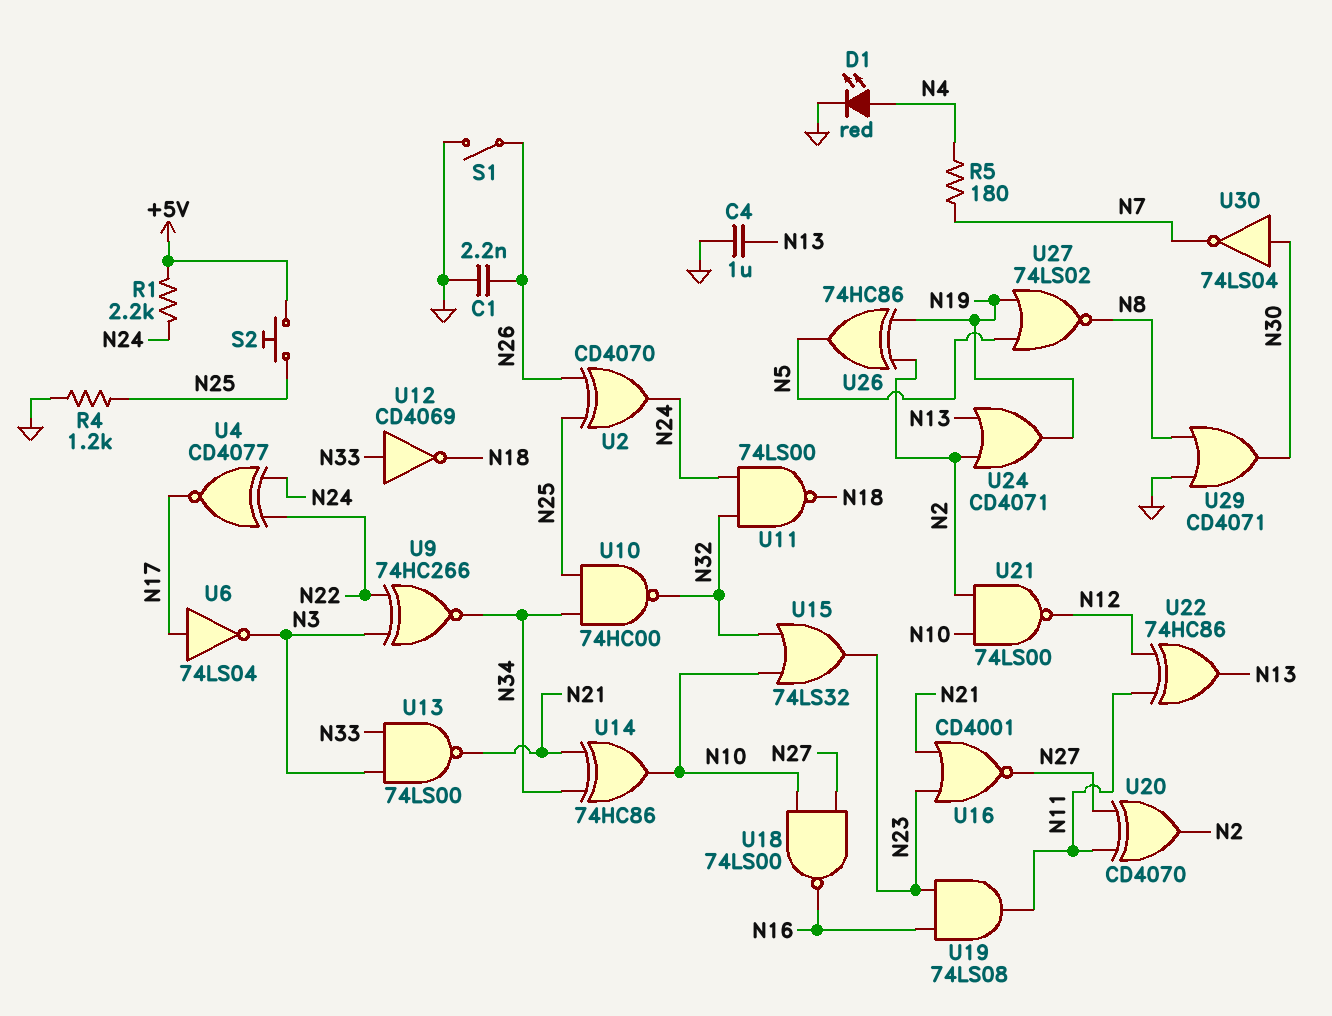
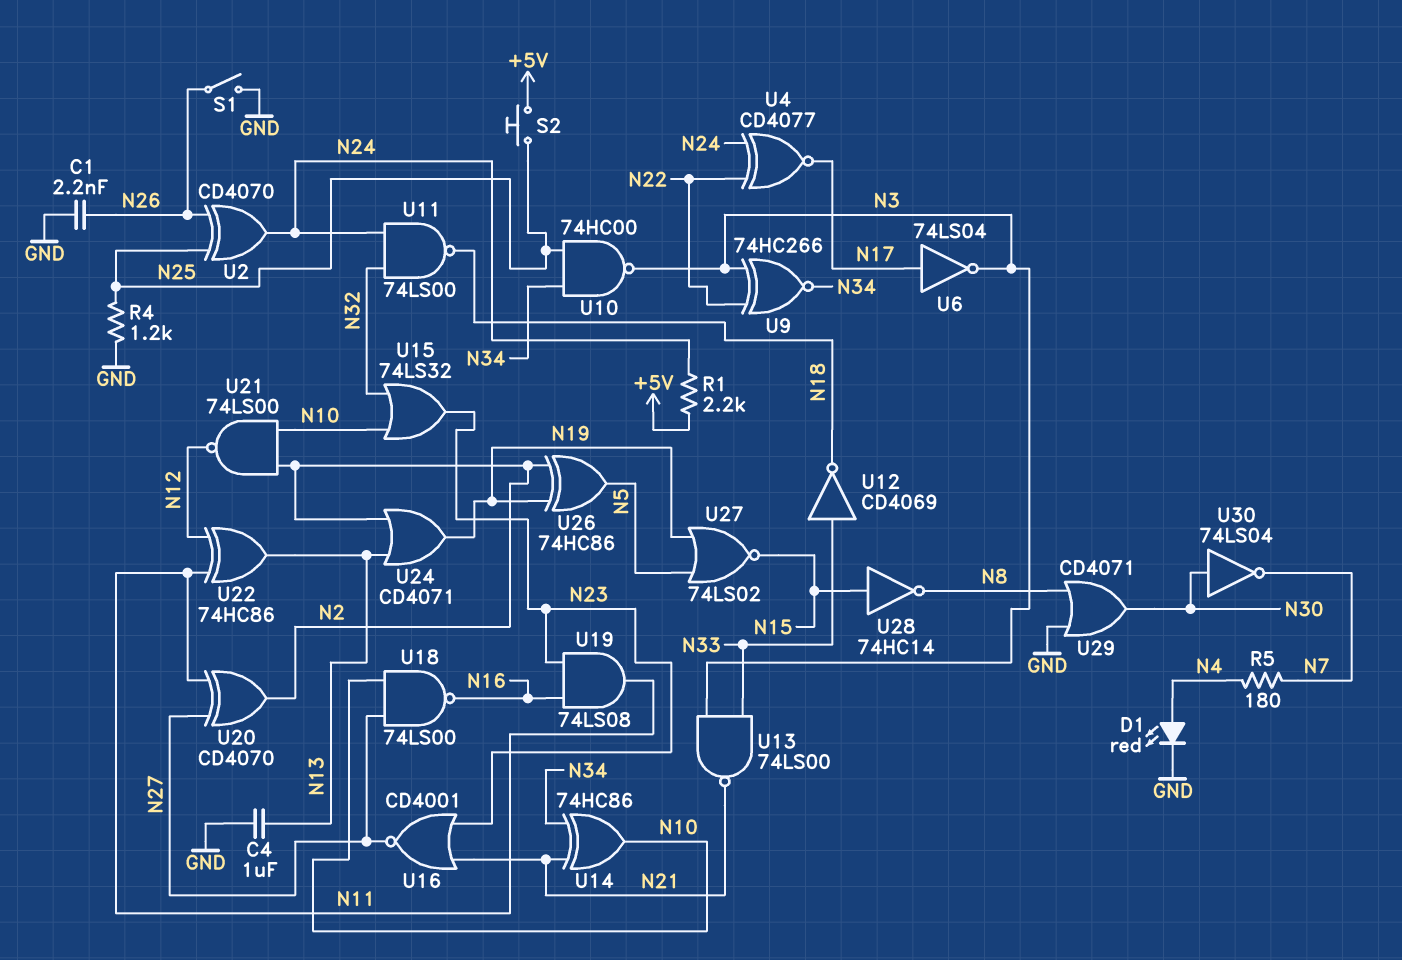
U10: NAND 74HC00 (in N25, in N34, out N32) -> NAND 74HC00 (in N25, in N34, out N3)
U27: NOR 74LS02 (in N5, in N19, out N8) -> NOR 74LS02 (in N5, in N19, out N15)
U28: none -> NOT 74HC14 (in N15, out N8)

